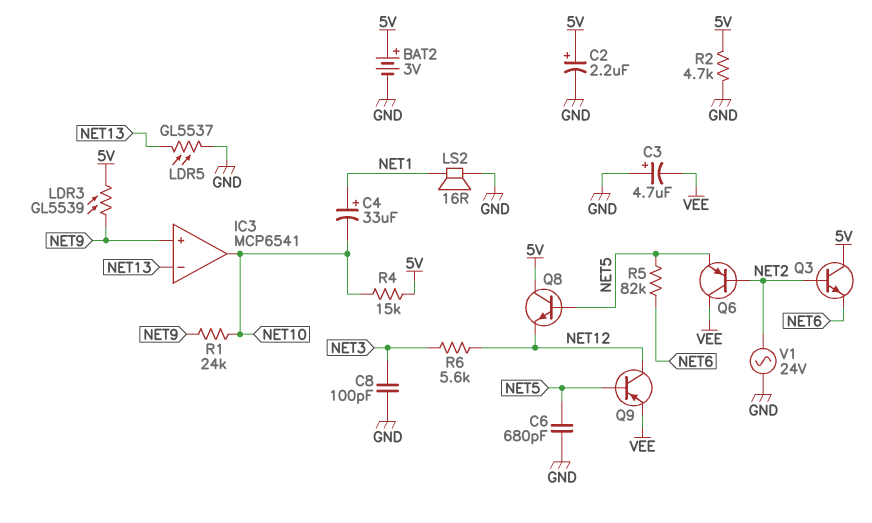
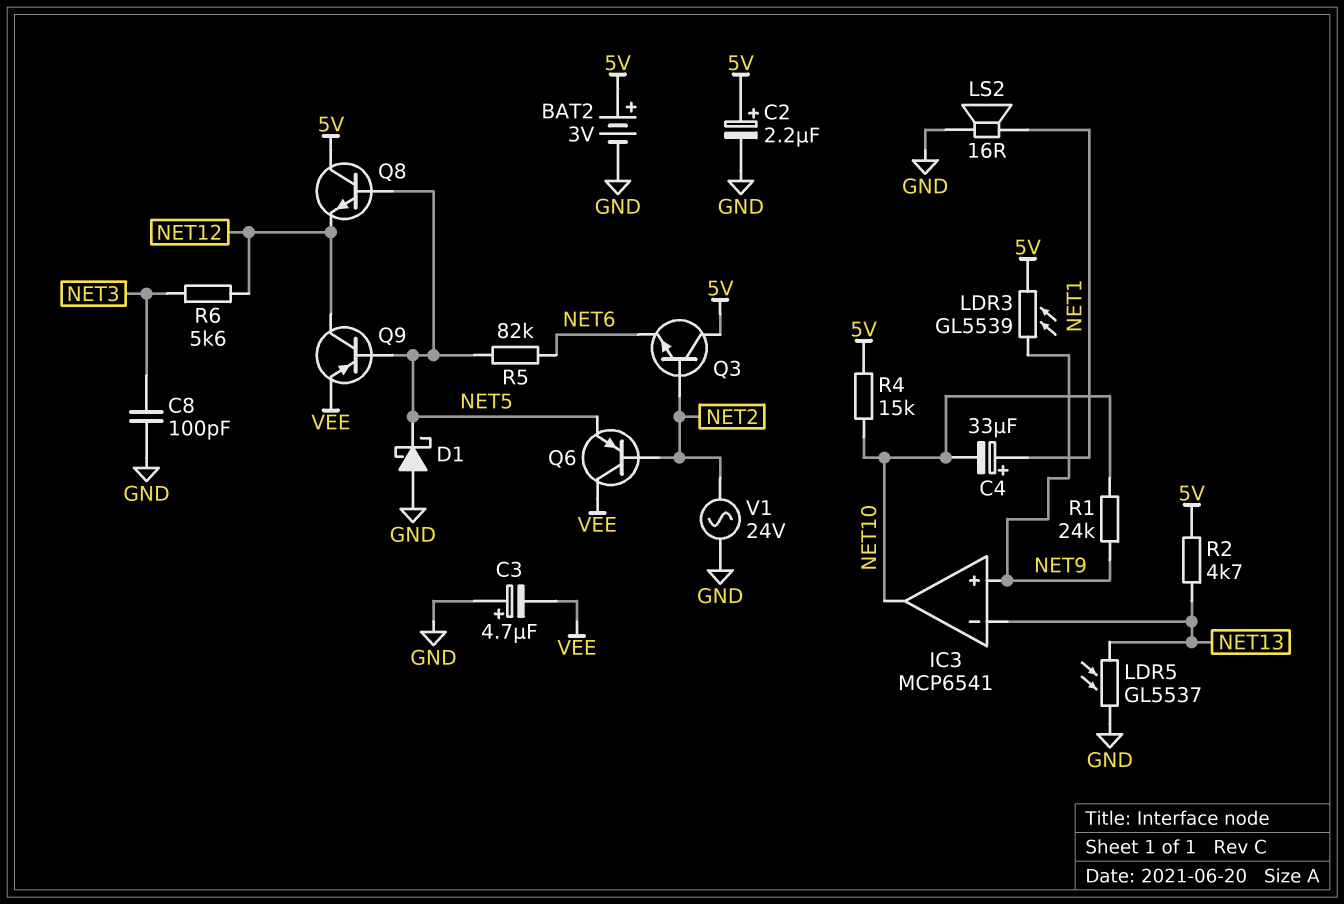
C6: 680pF (GND, NET5) -> none
D1: none -> schottky (A GND, K NET5)
R2: 4.7k (5V, GND) -> 4.7k (5V, NET13)

